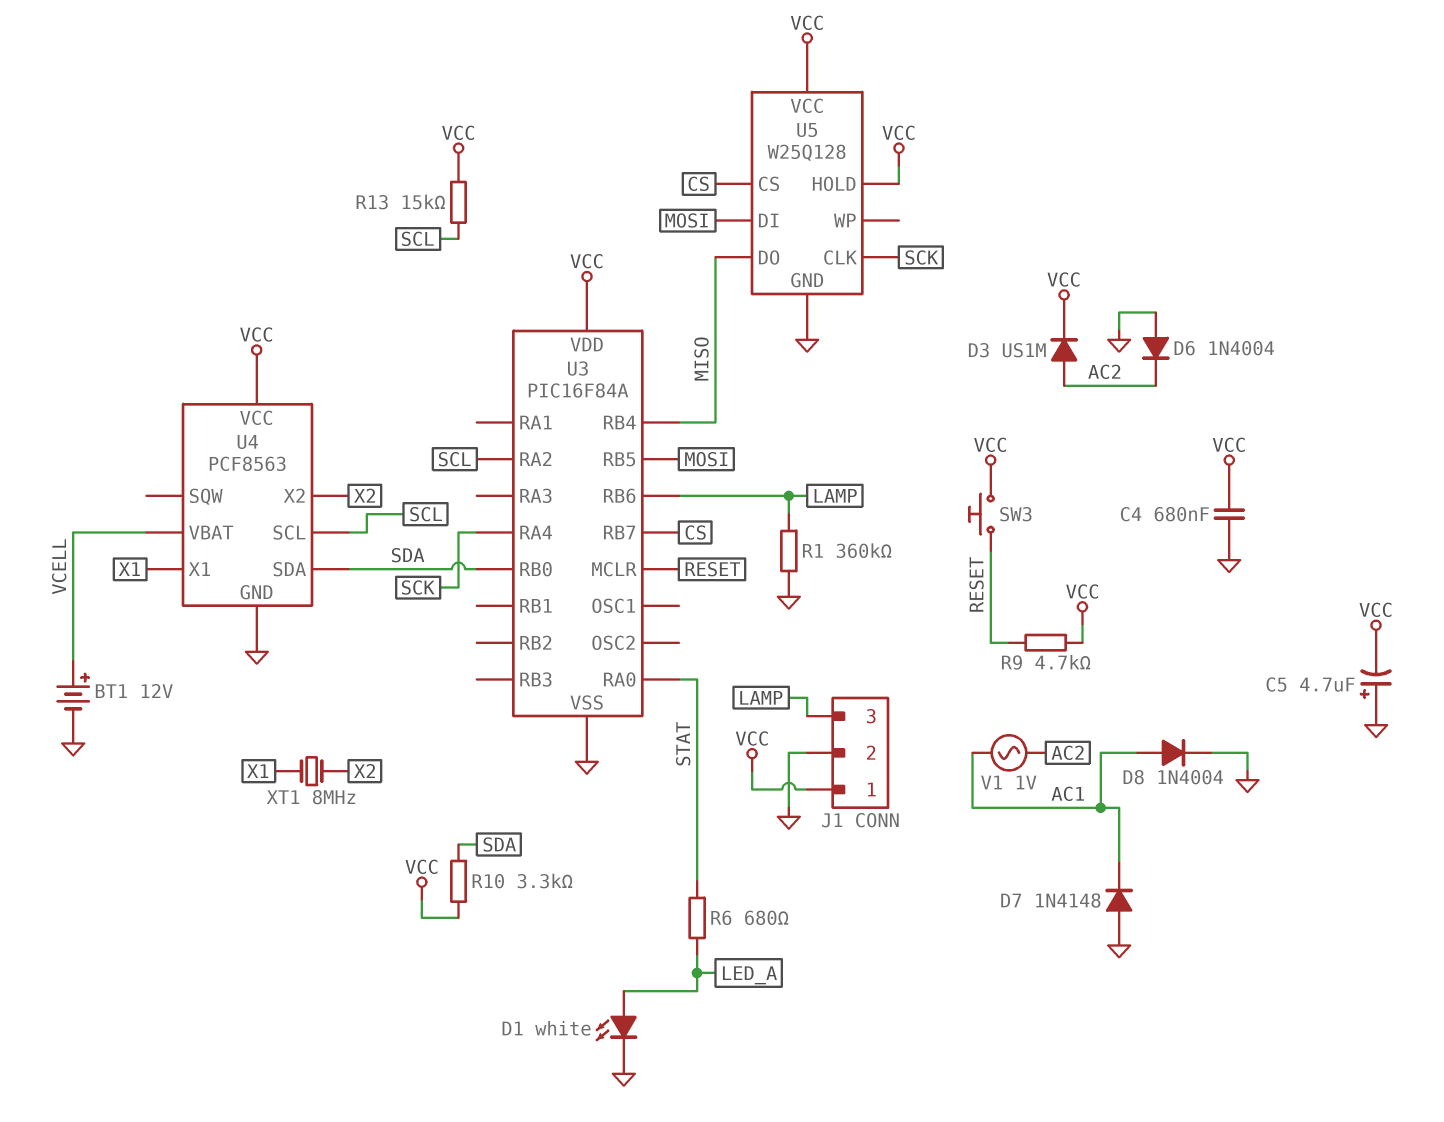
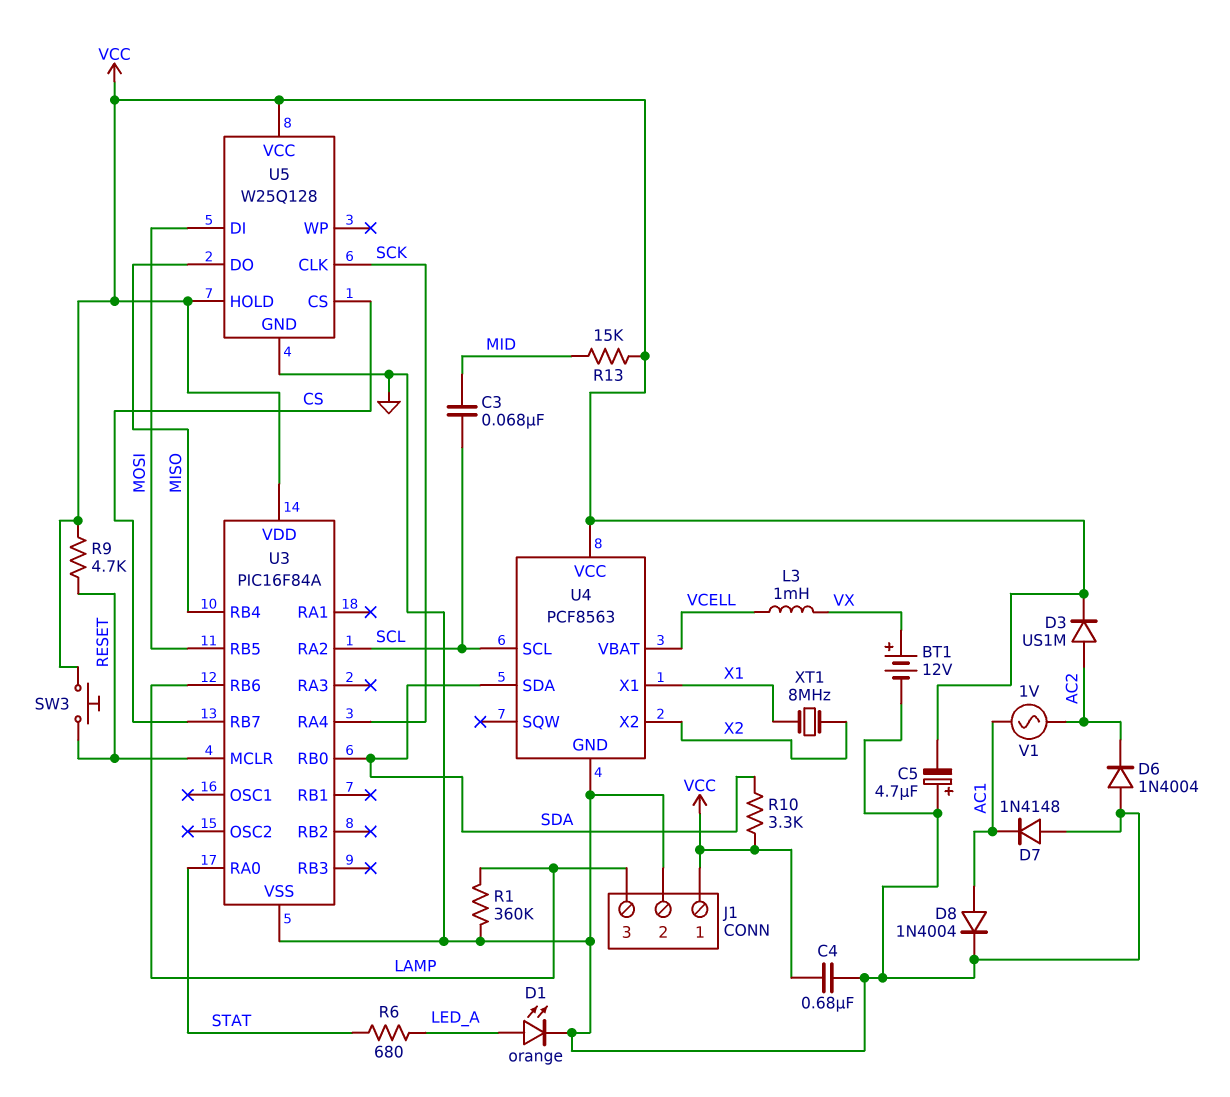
BT1: 12V (plus VCELL, minus GND) -> 12V (plus VX, minus GND)
C3: none -> 68nF (MID, SCL)
D1: LED white (A LED_A, K GND) -> LED orange (A LED_A, K GND)
L3: none -> 1mH (VCELL, VX)
R13: 15k (SCL, VCC) -> 15k (MID, VCC)

